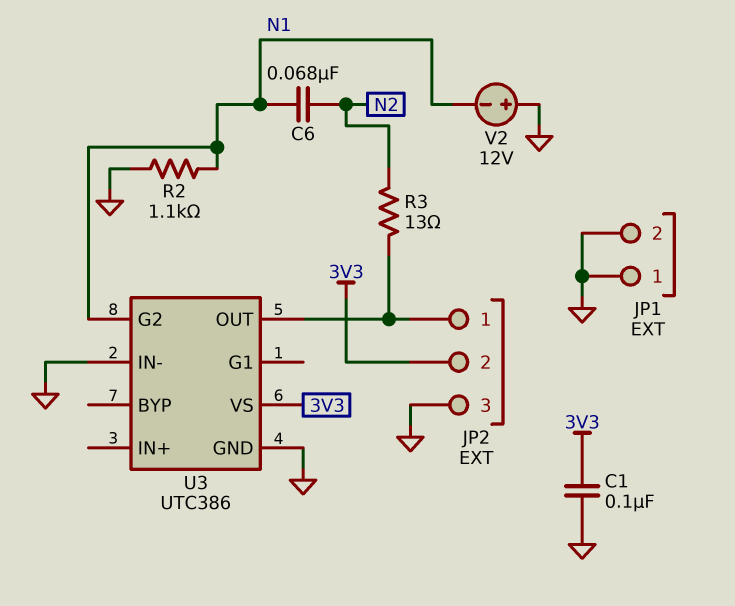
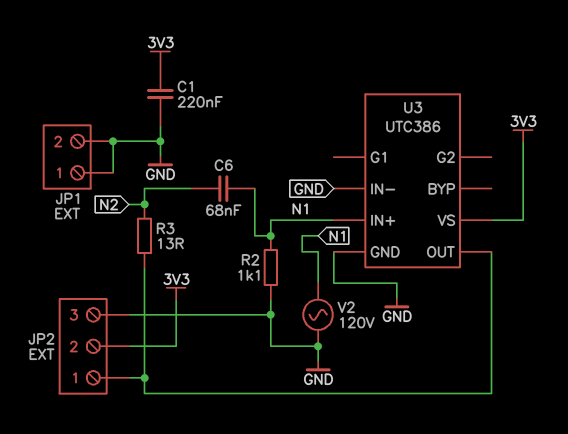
C1: 100nF (3V3, GND) -> 220nF (3V3, GND)
U3 pin G2: N1 -> none
U3 pin IN+: none -> N1
V2: 12V (plus GND, minus N1) -> AC 120V (GND, N1)

